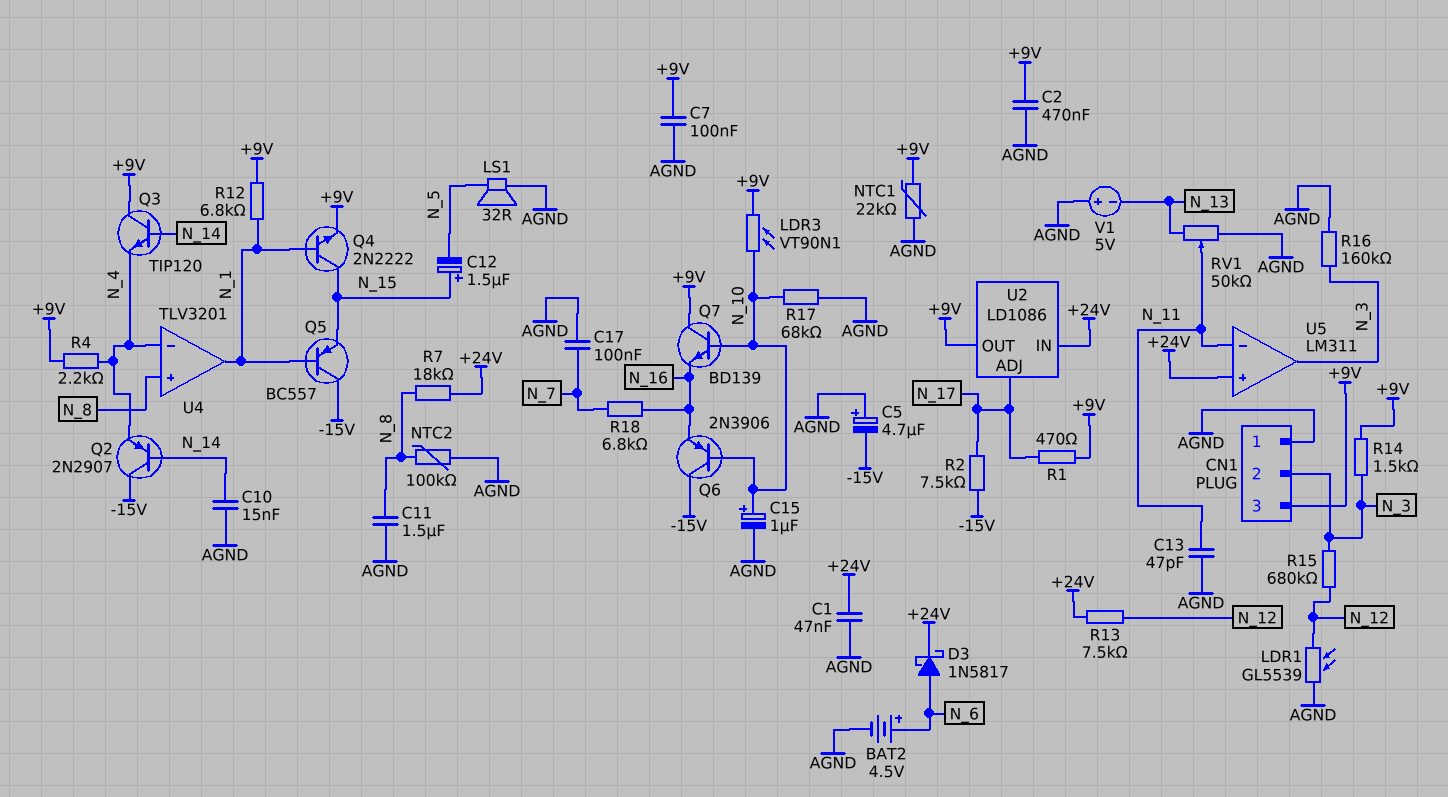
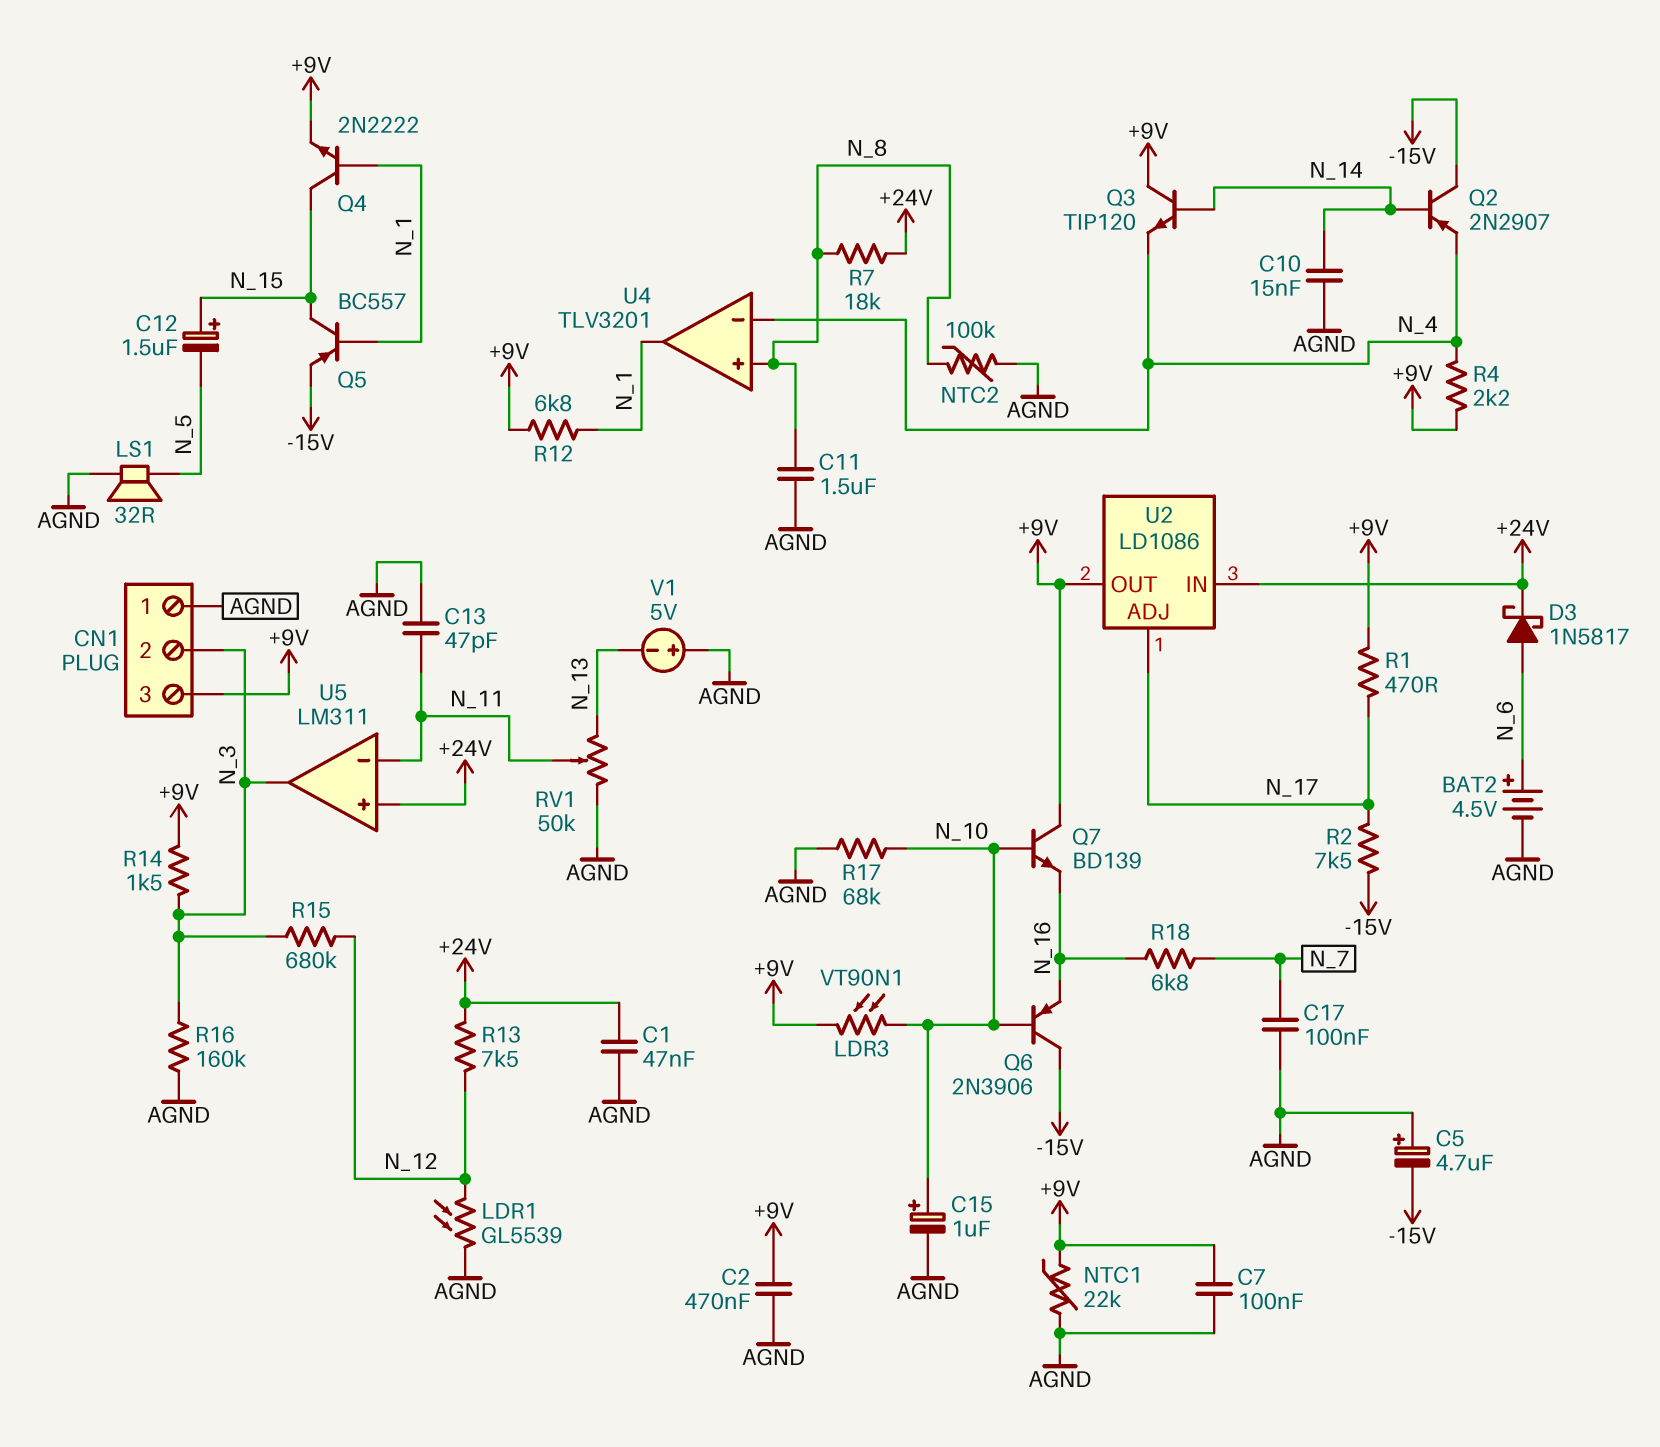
Q5: PNP BC557 (B N_1, C -15V, E N_15) -> PNP BC557 (B N_1, C N_15, E -15V)

